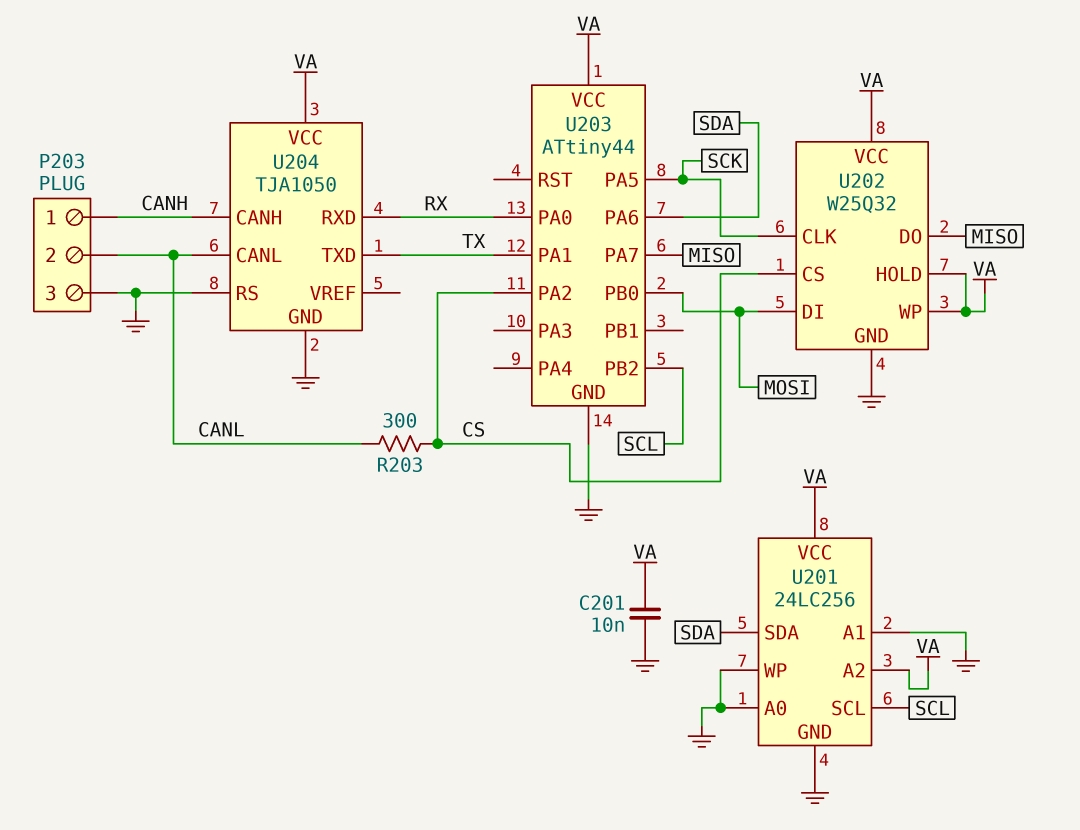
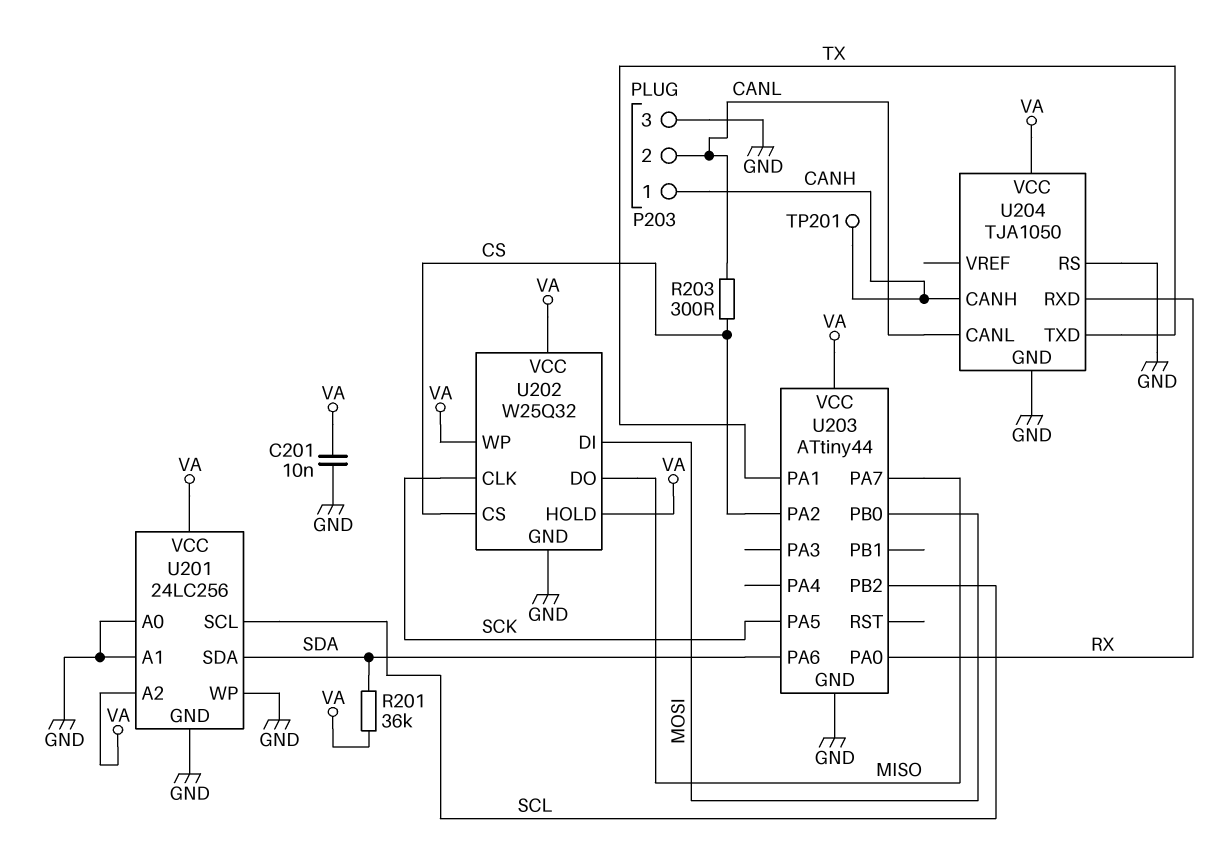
R201: none -> 36k (SDA, VA)
TP201: none -> test point (CANH)

